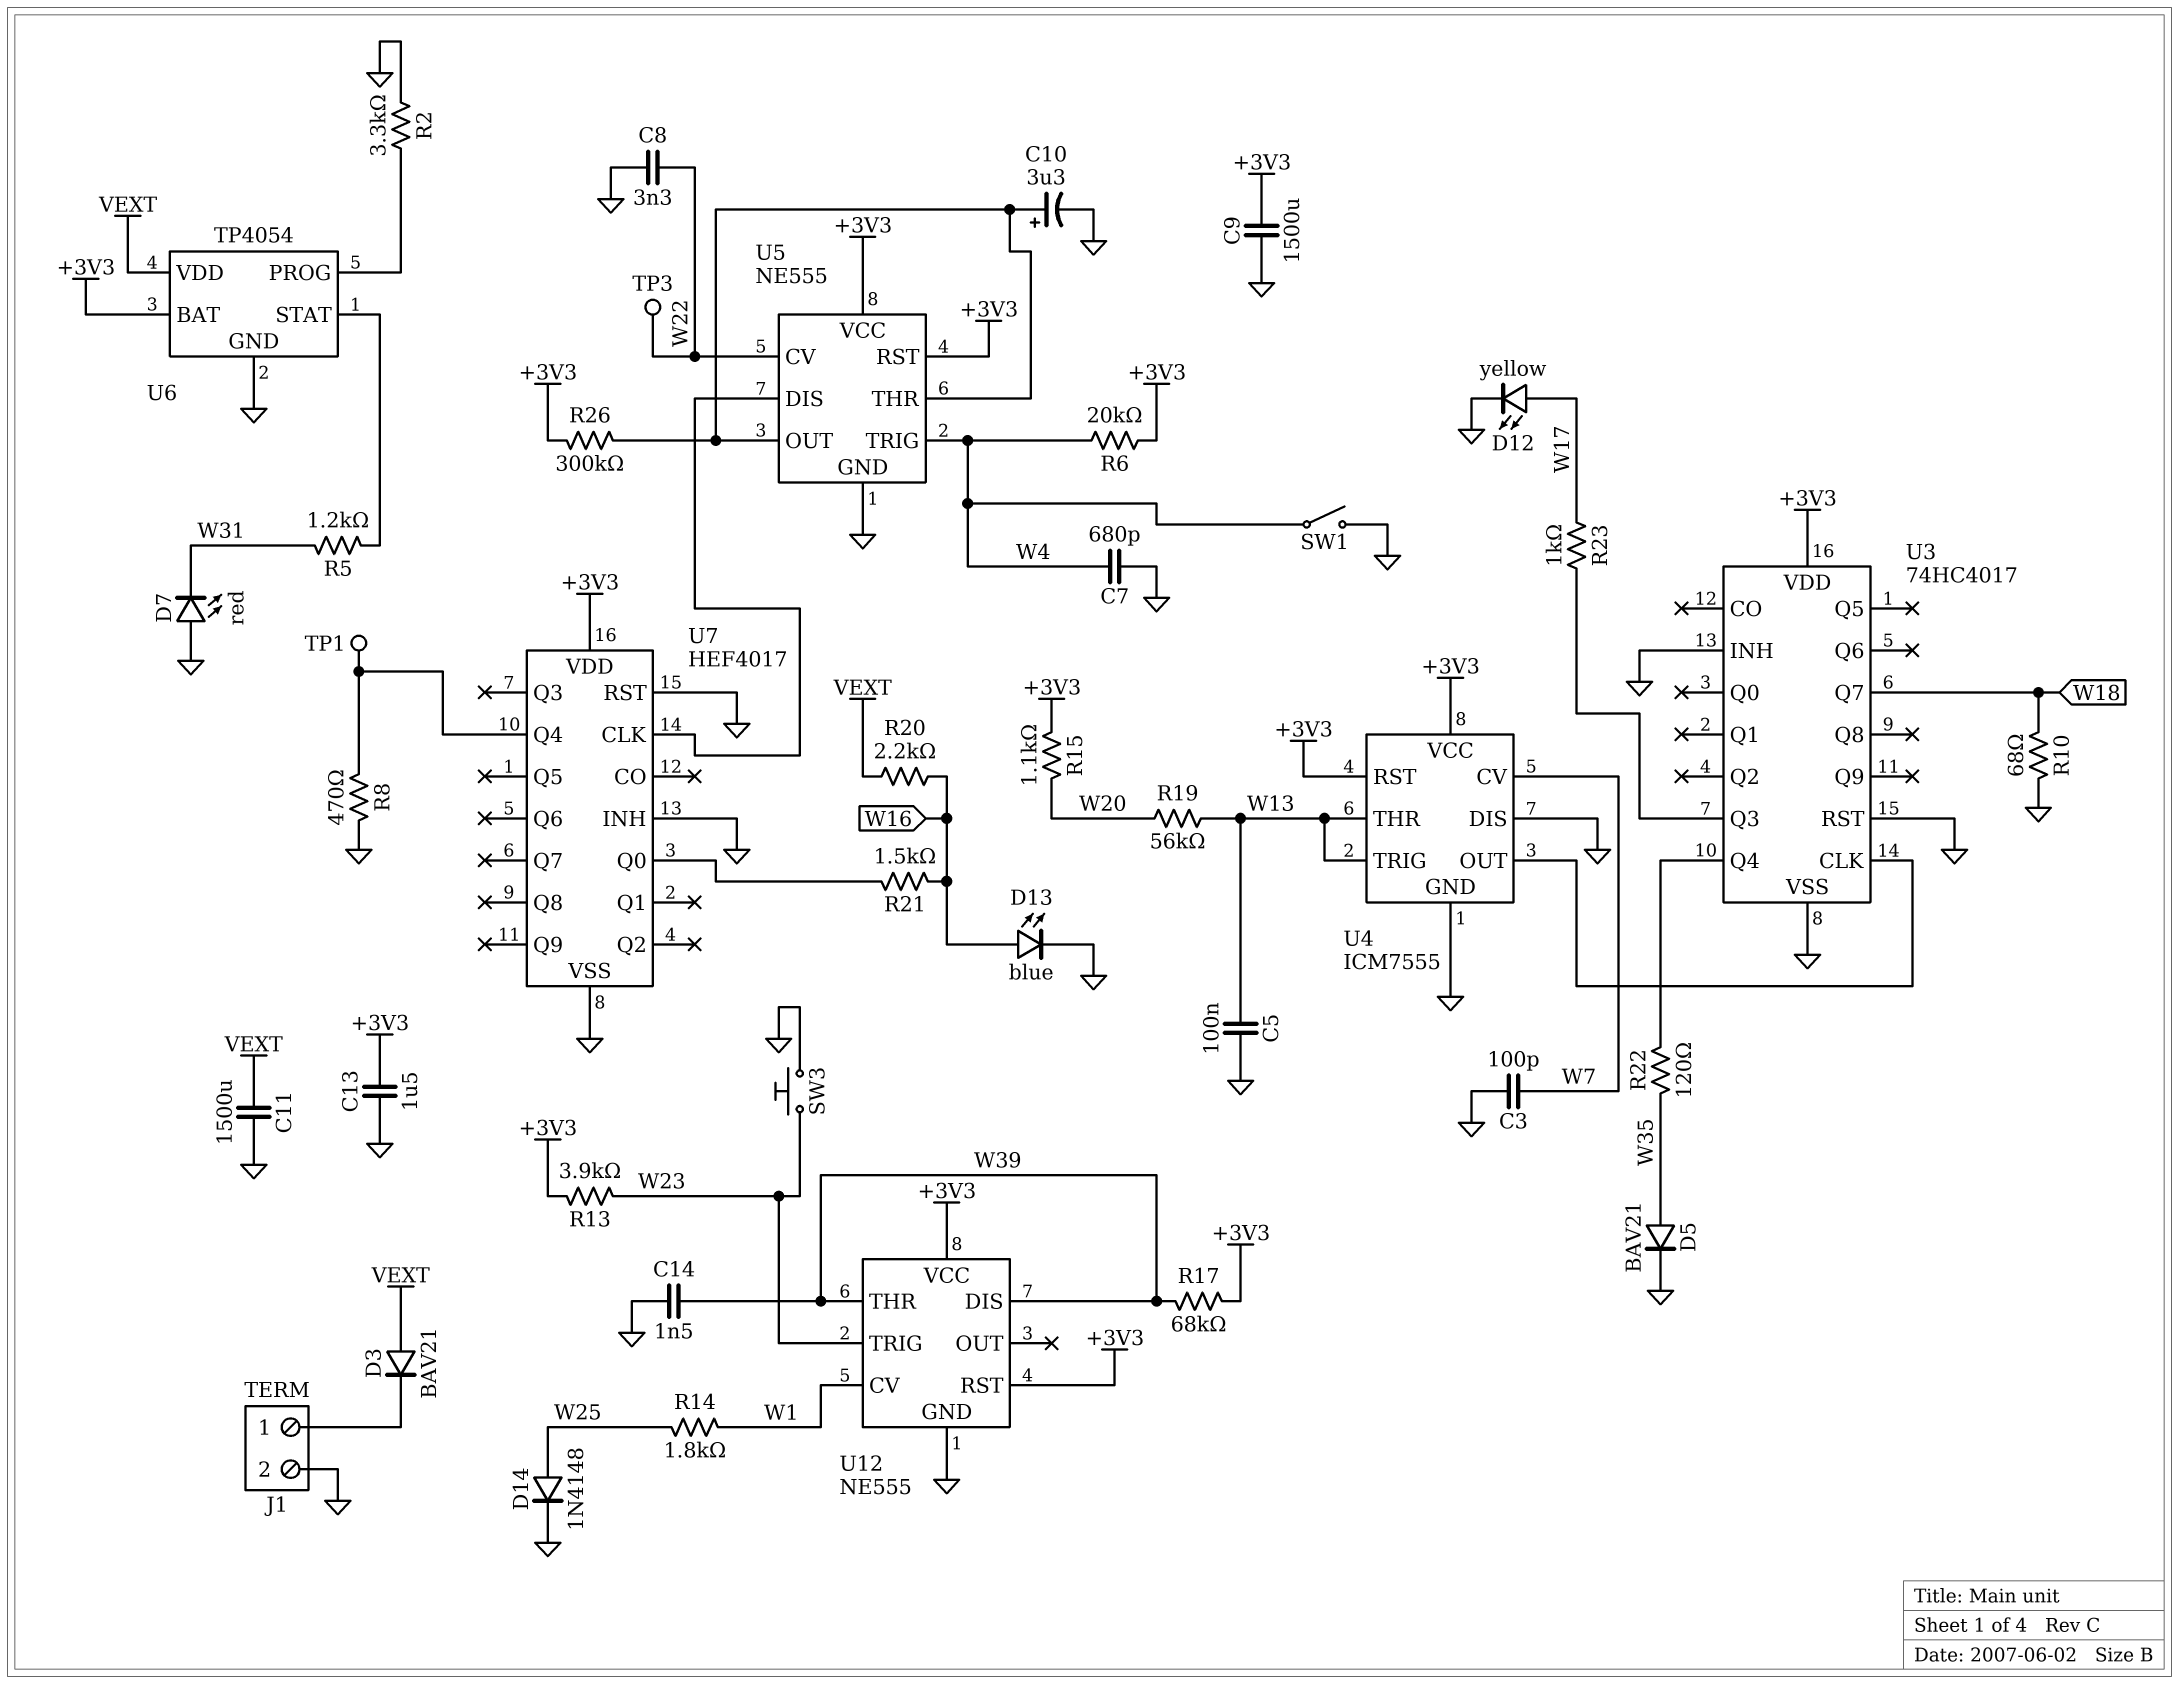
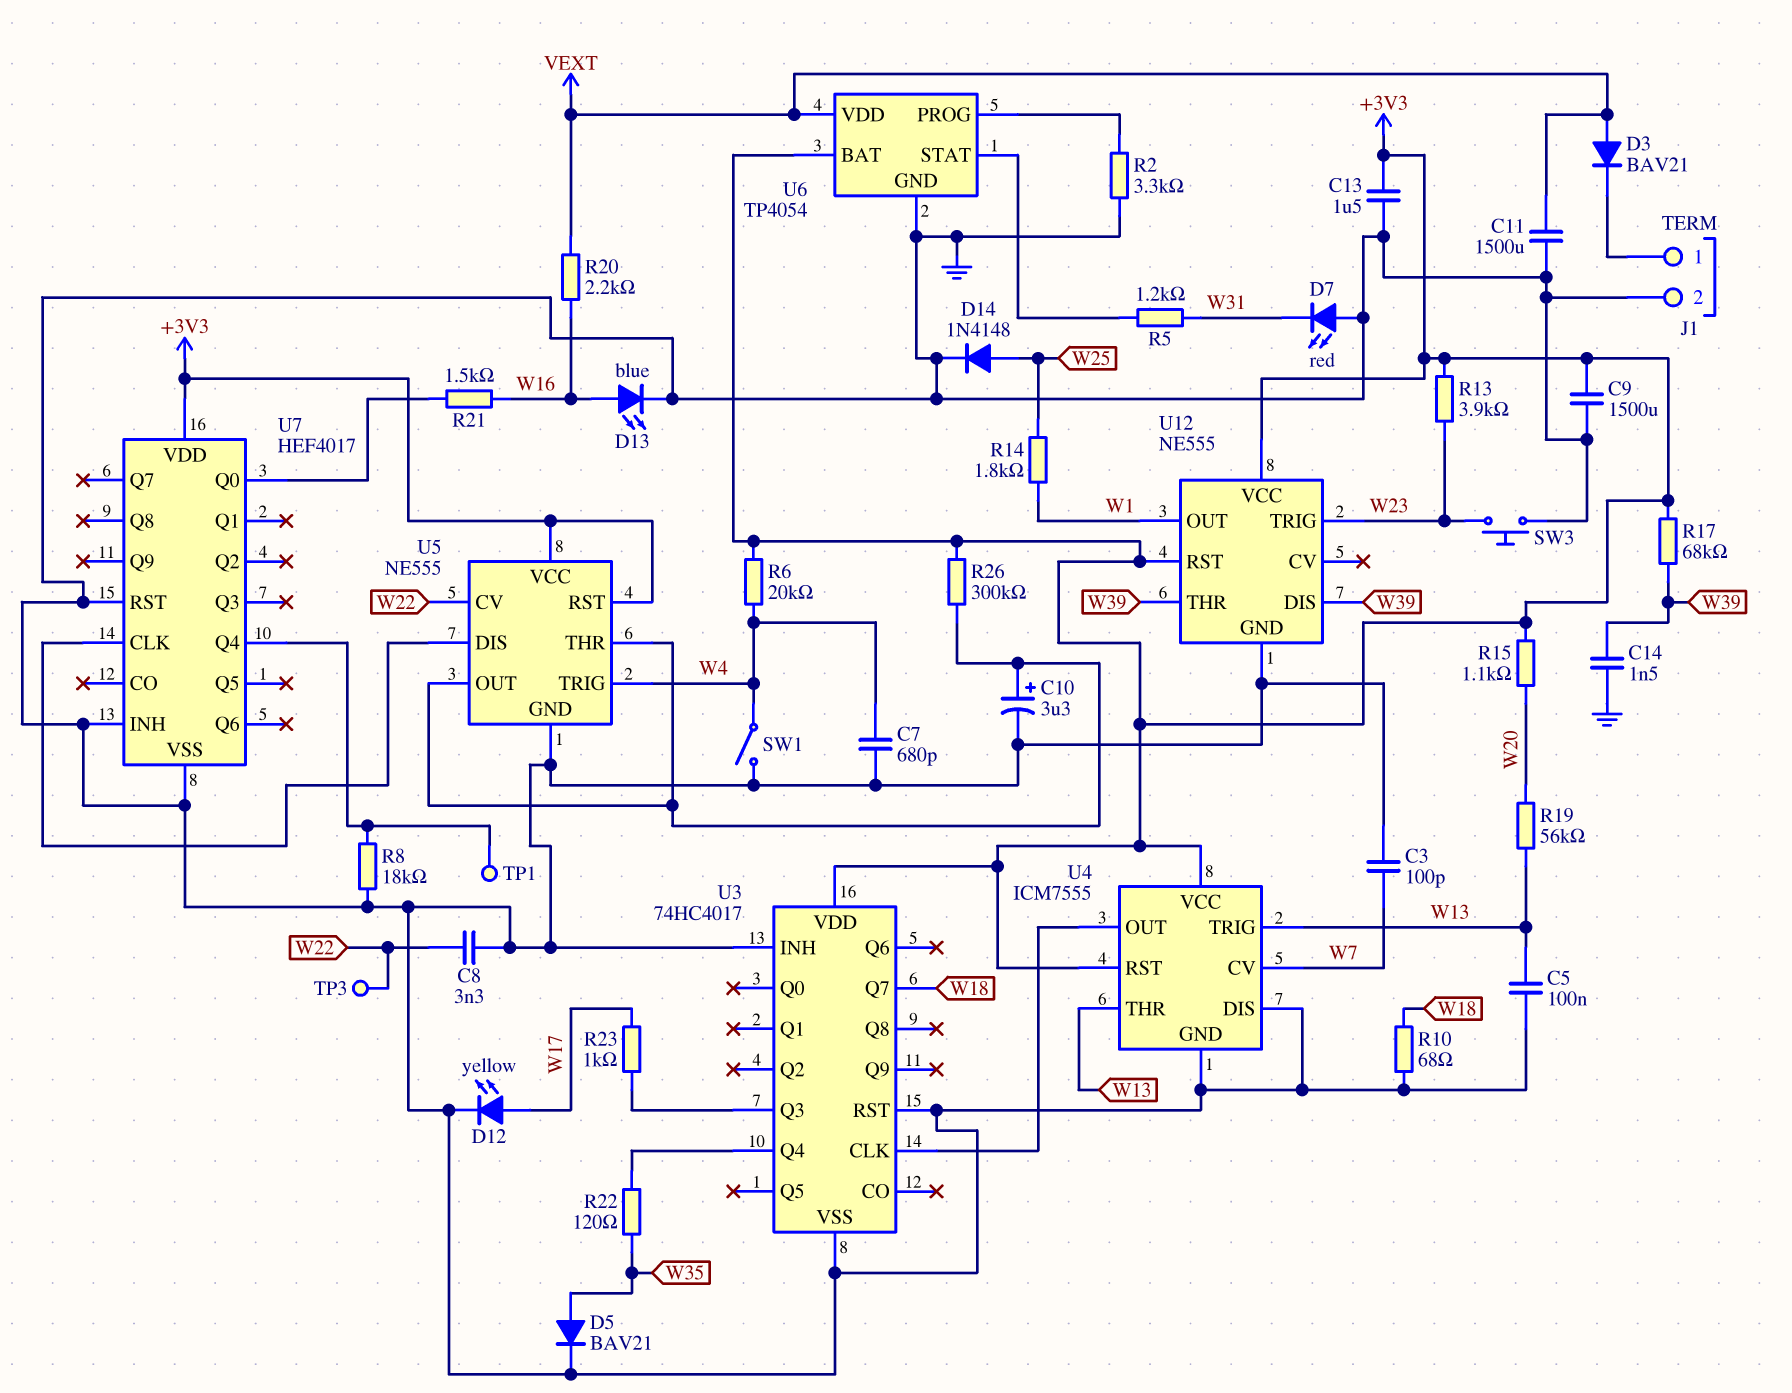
R8: 470 (GND, U7/Q4) -> 18k (GND, U7/Q4)
U12 pin CV: W1 -> none
U12 pin OUT: none -> W1

